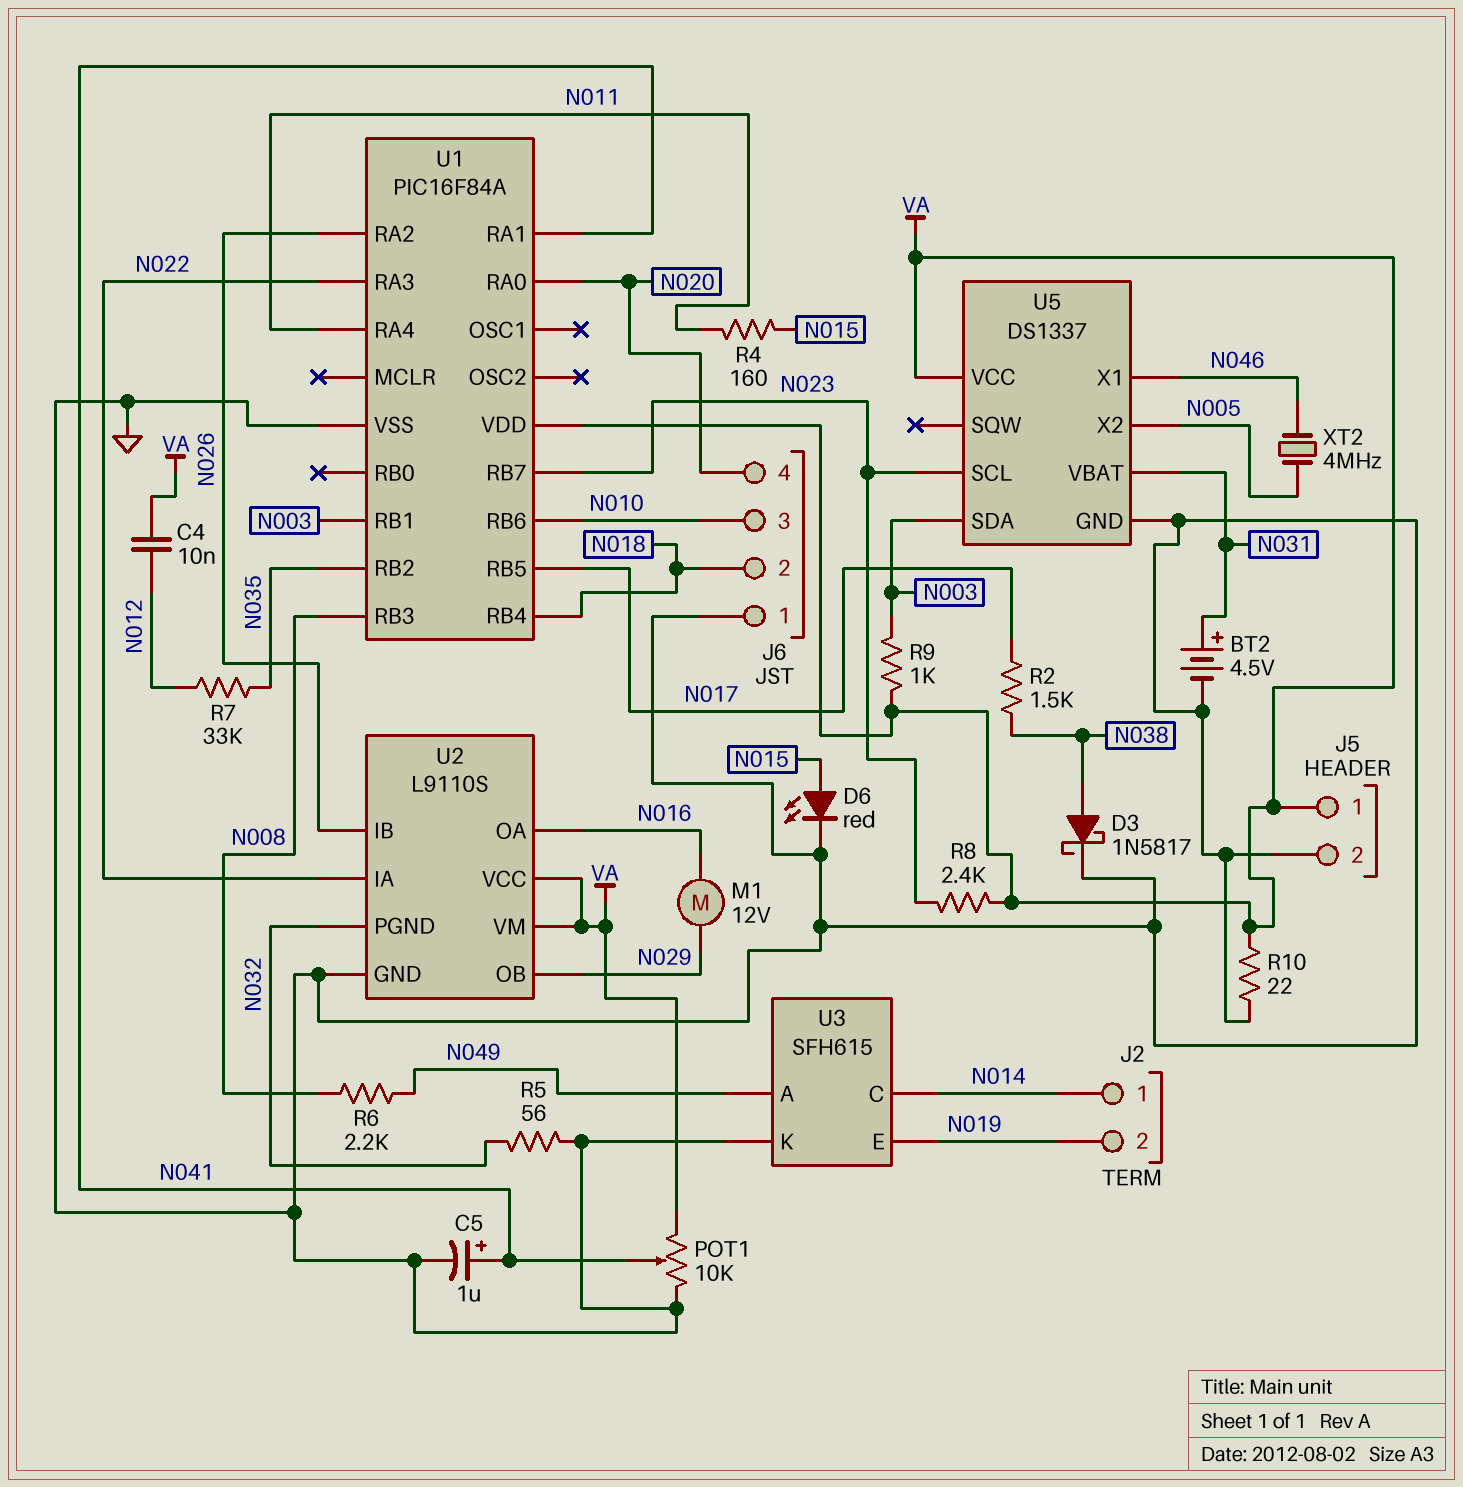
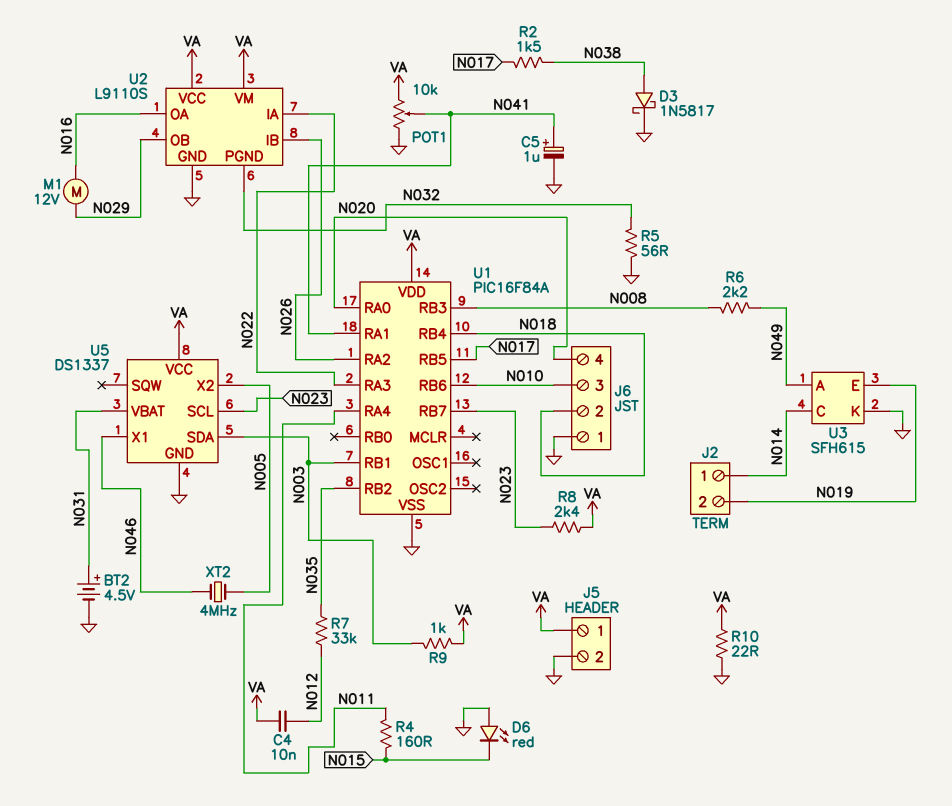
D6: LED red (A N015, K GND) -> LED red (A GND, K N015)

